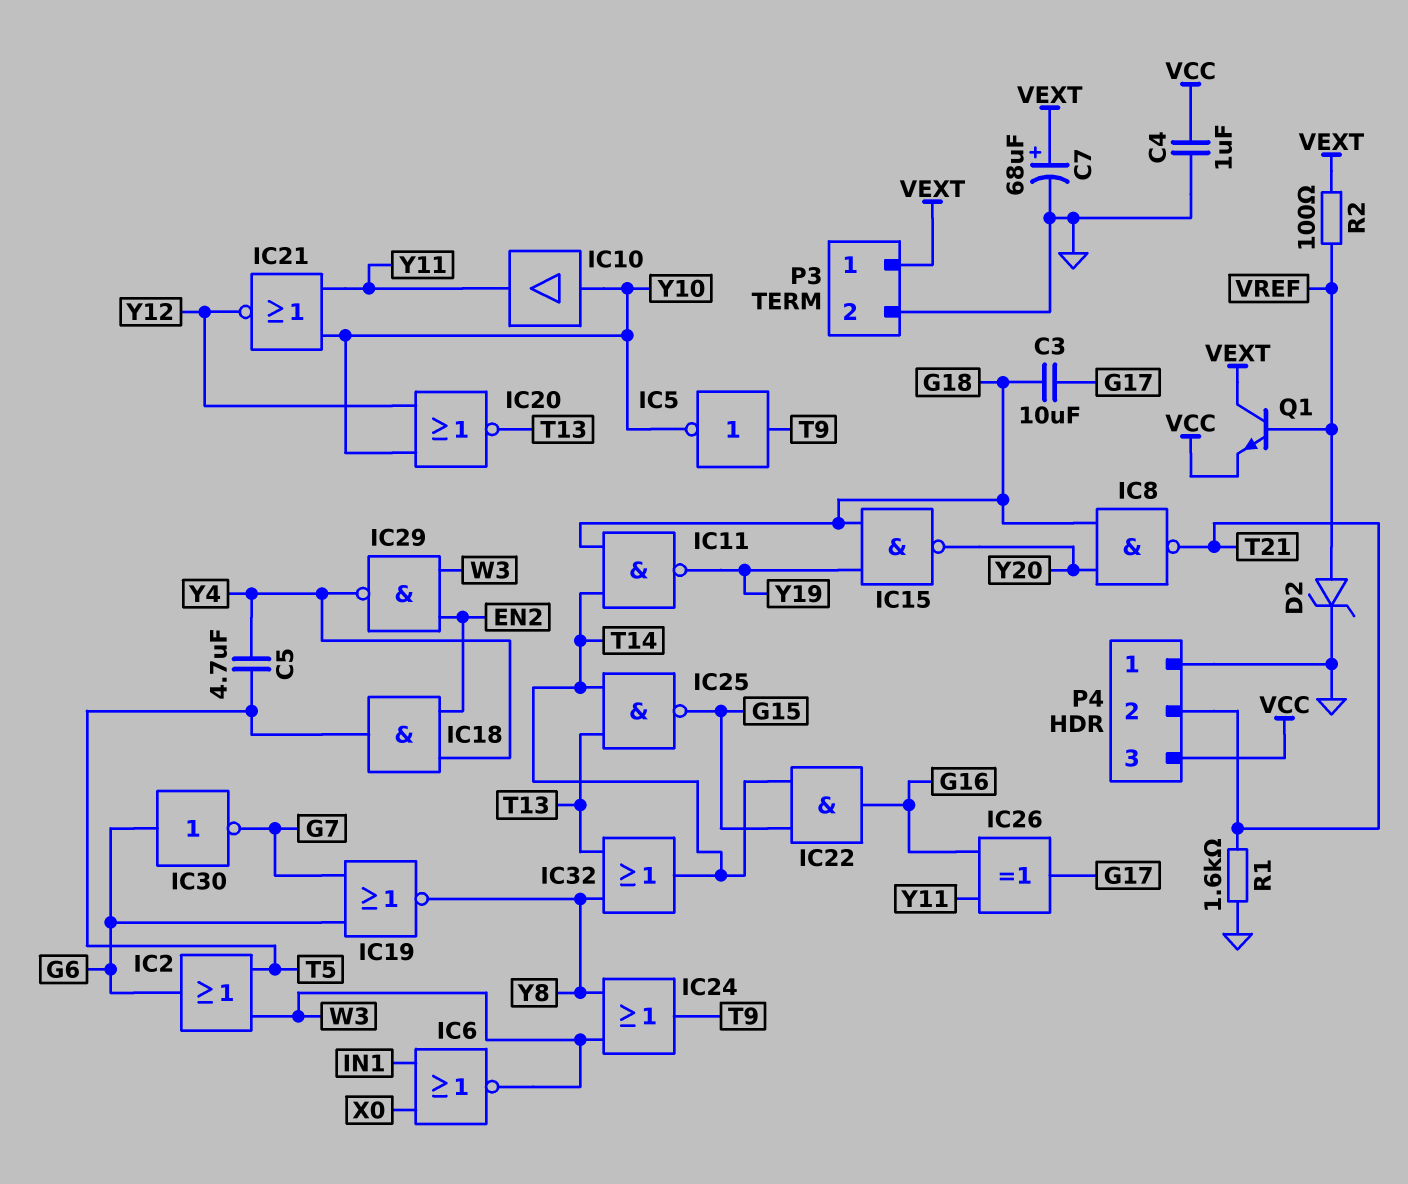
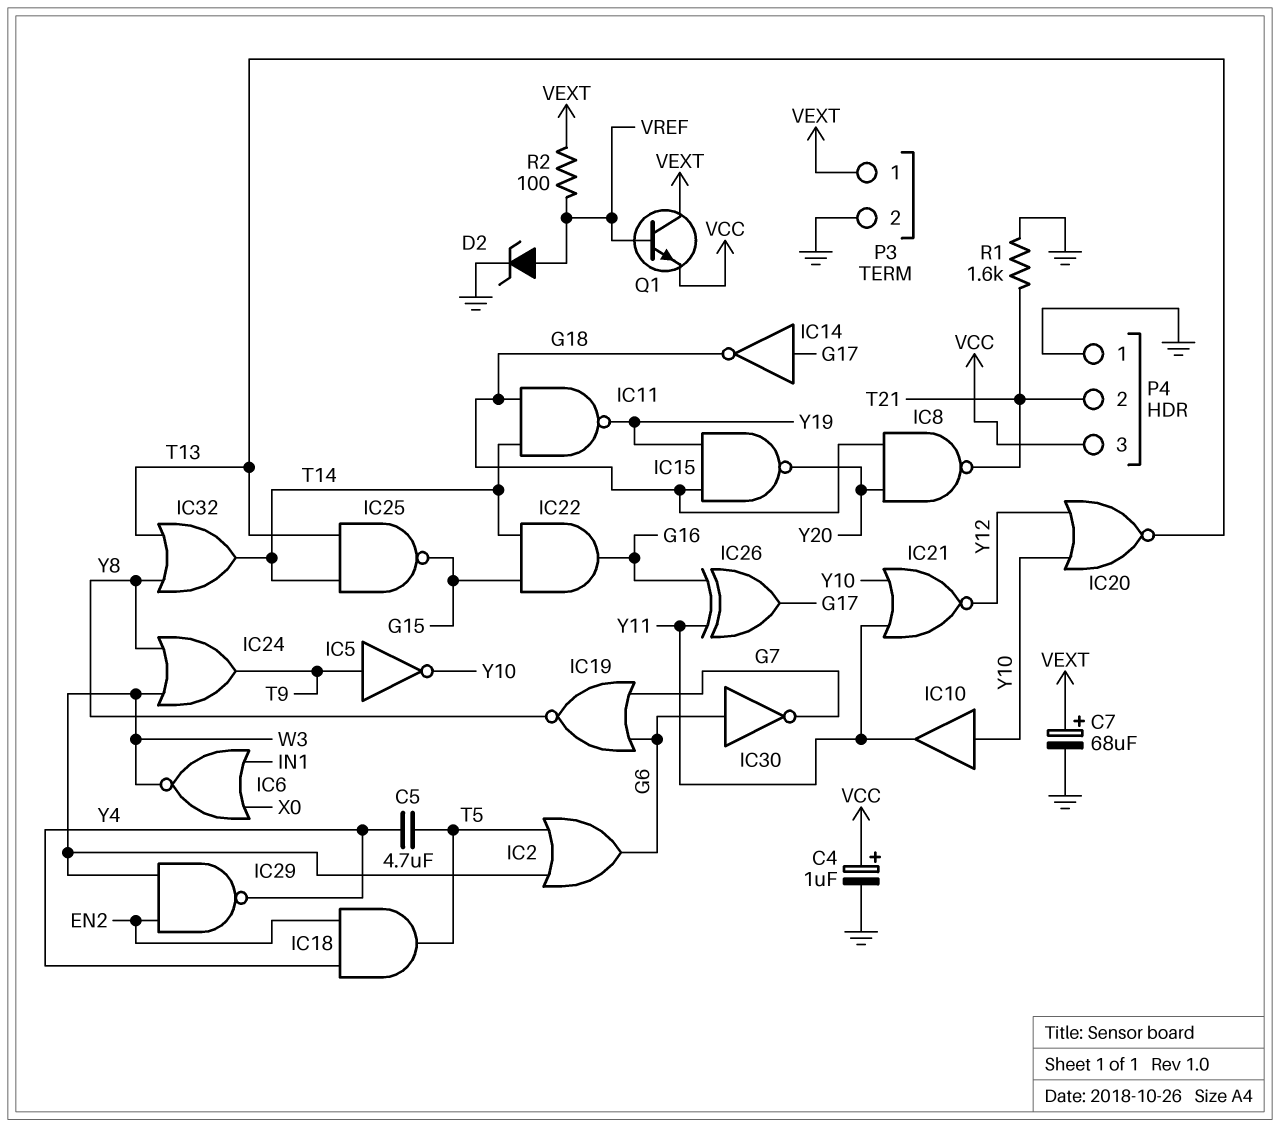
C3: 10uF (G17, G18) -> none
C4: 1uF (GND, VCC) -> 1uF (plus VCC, minus GND)
IC14: none -> NOT (in G17, out G18)

